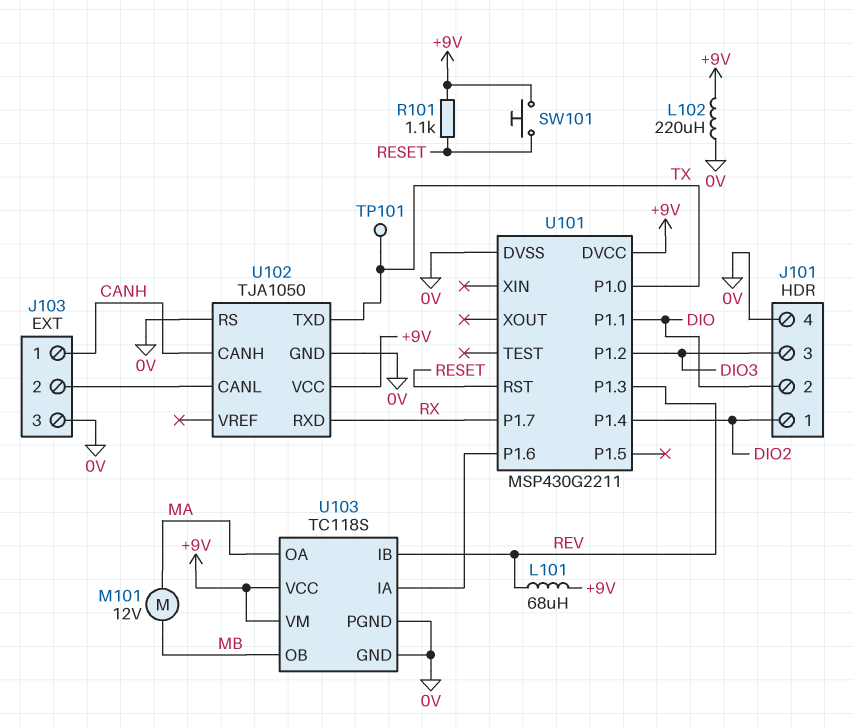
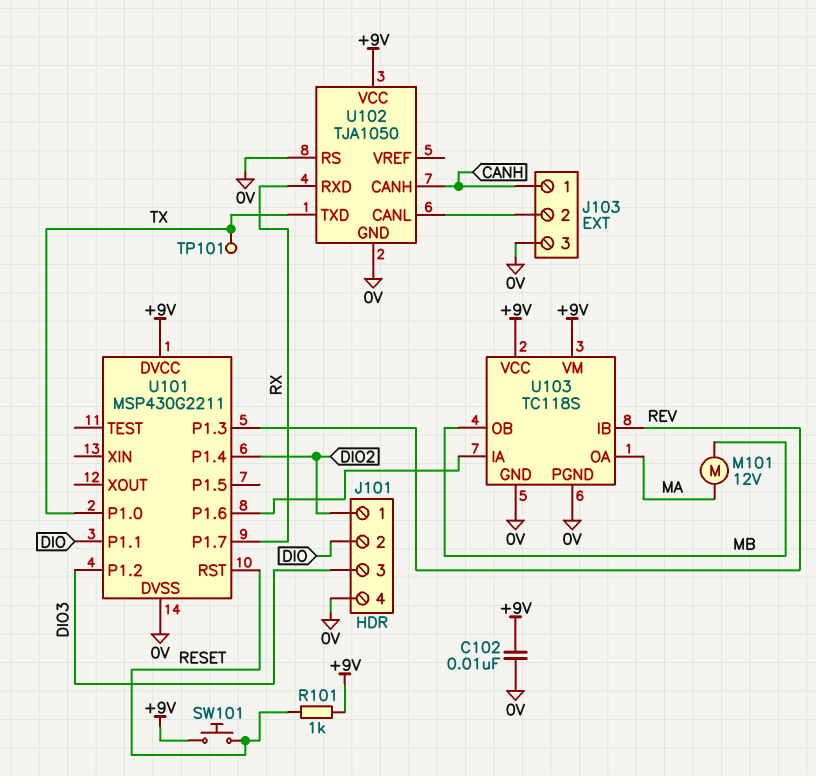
C102: none -> 10nF (+9V, 0V)
L101: 68uH (+9V, REV) -> none
L102: 220uH (+9V, 0V) -> none
R101: 1.1k (+9V, RESET) -> 1k (+9V, RESET)

